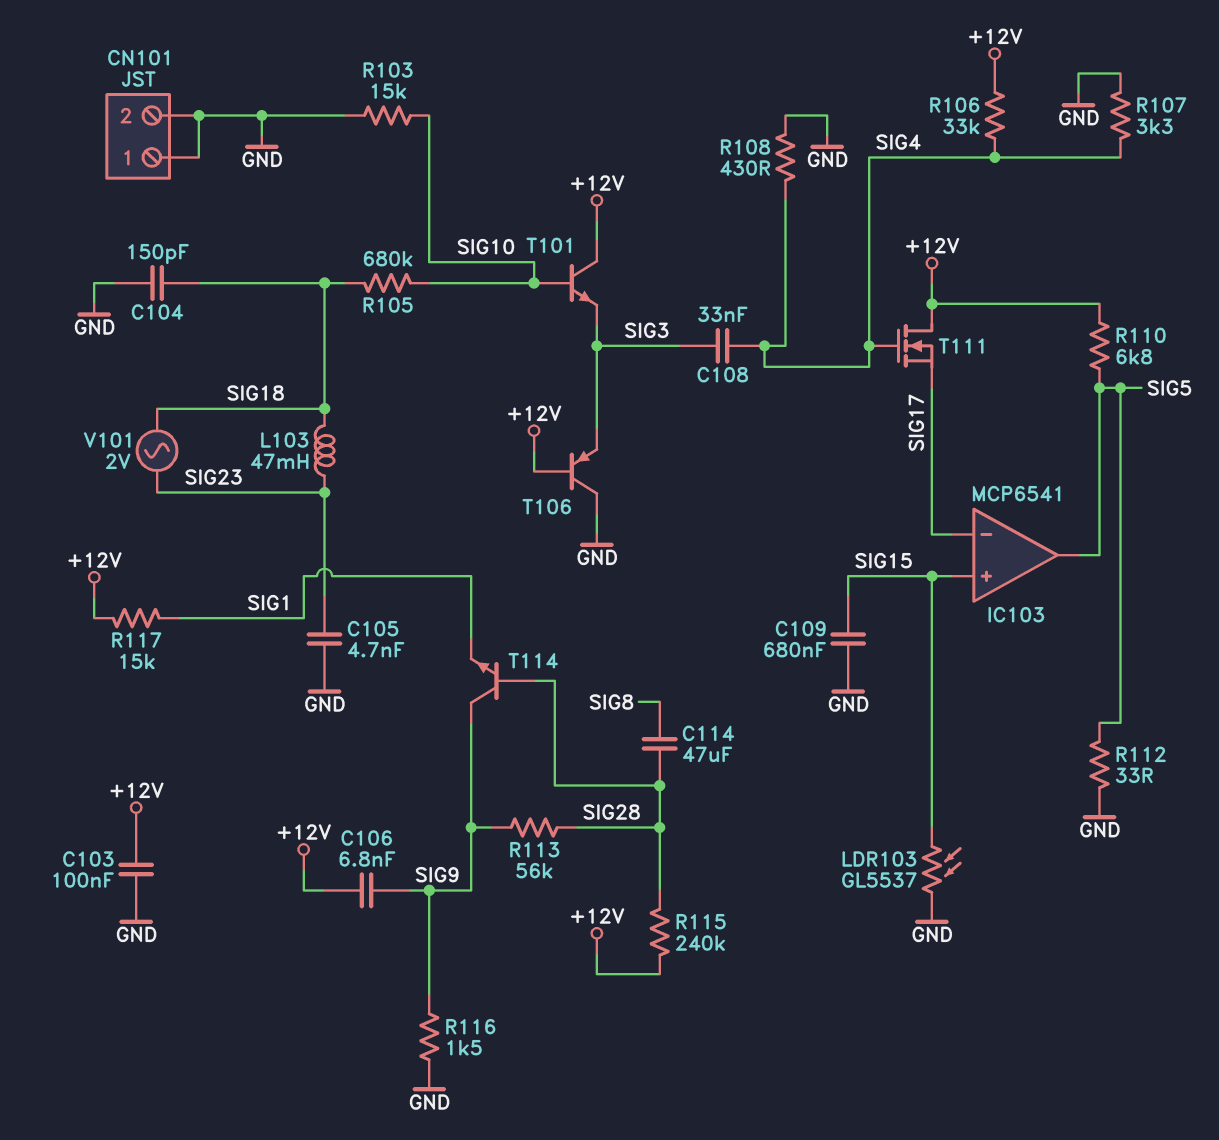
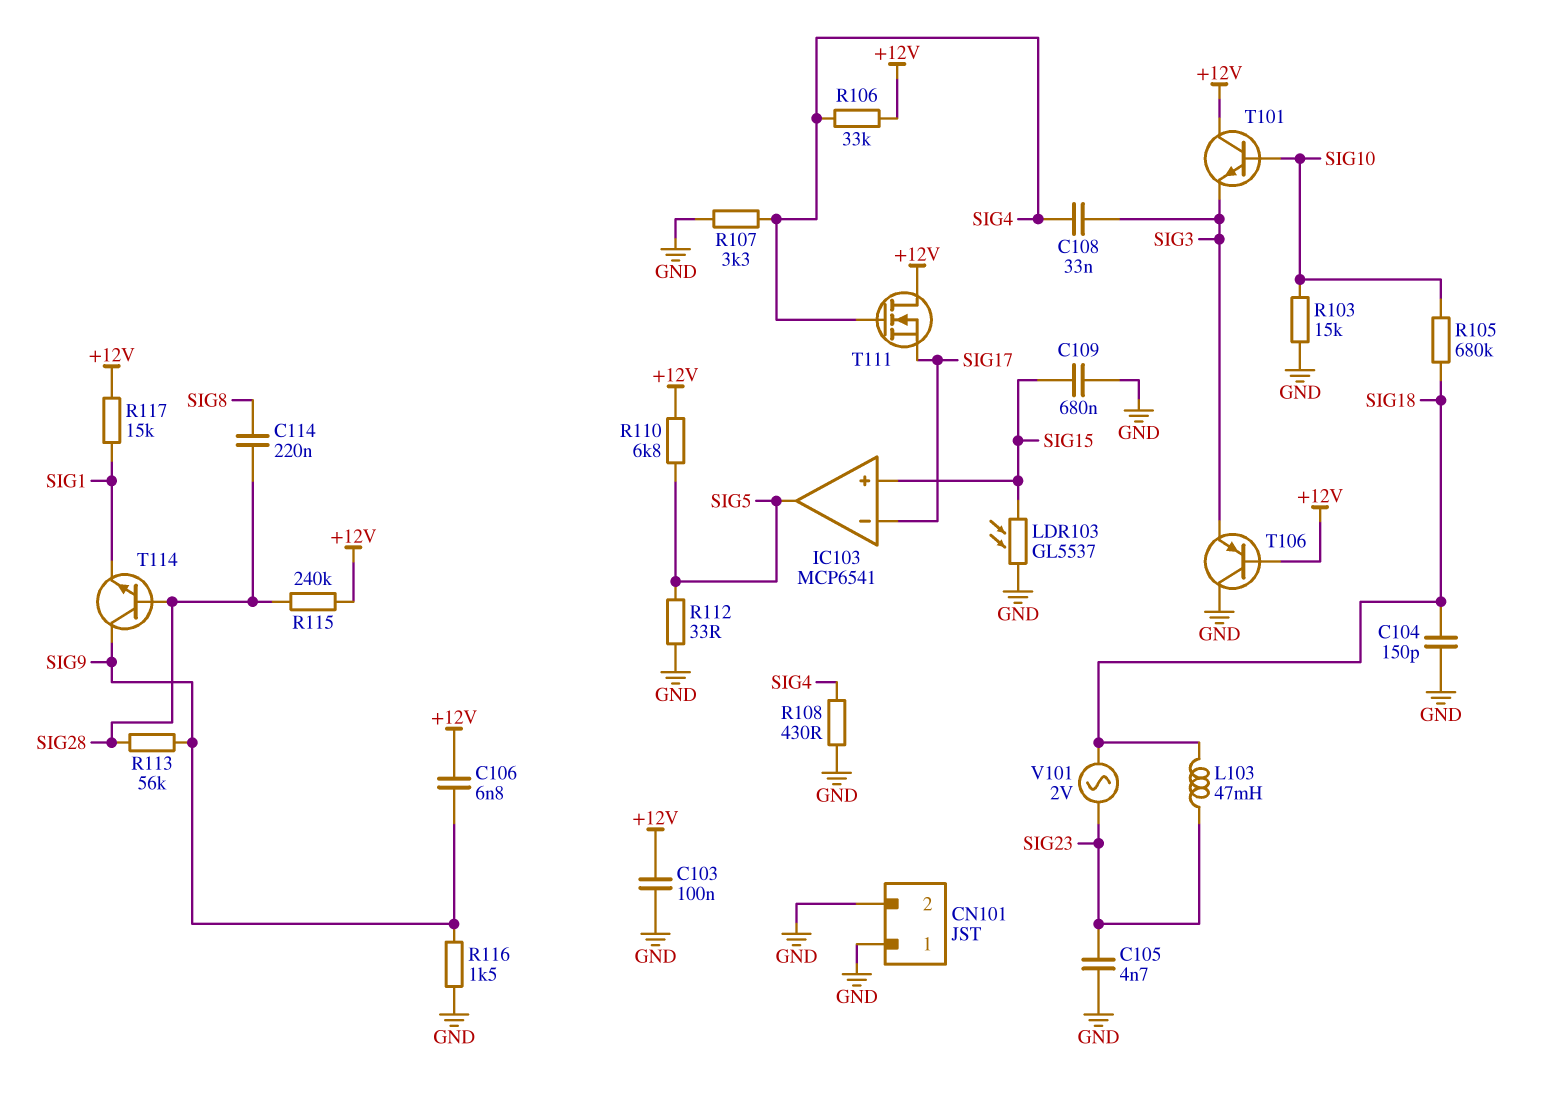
C114: 47uF (SIG8, SIG28) -> 220nF (SIG8, SIG28)

